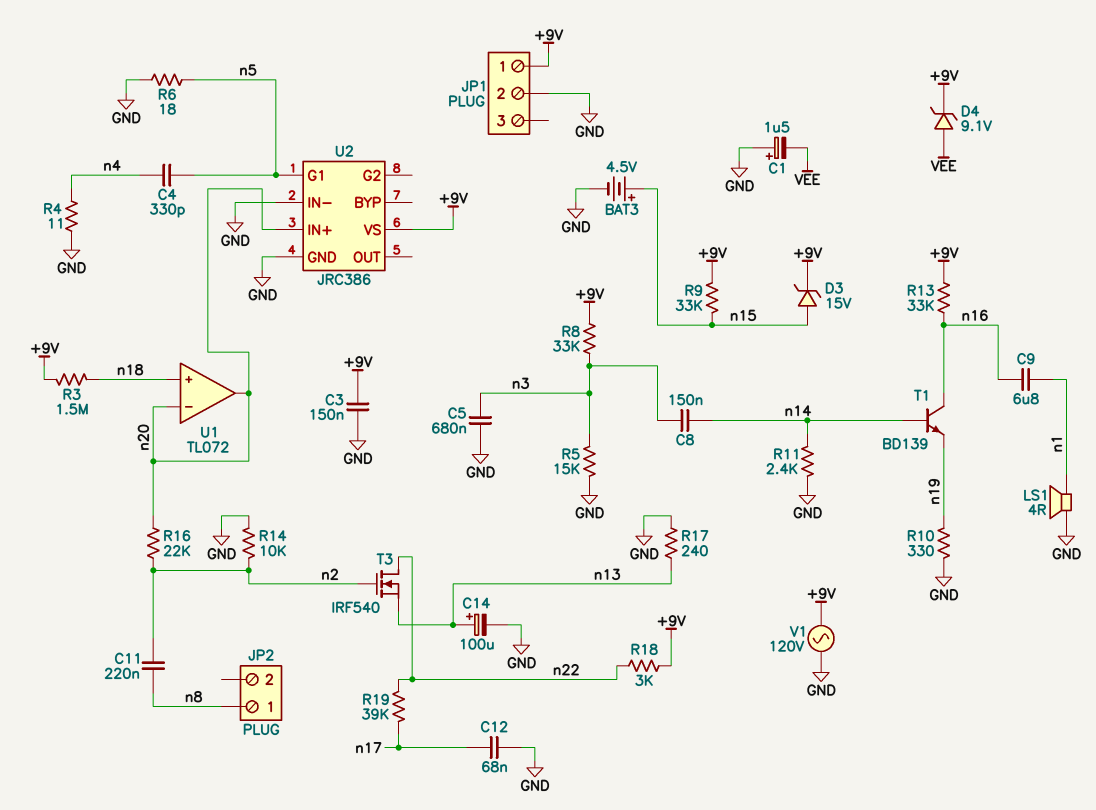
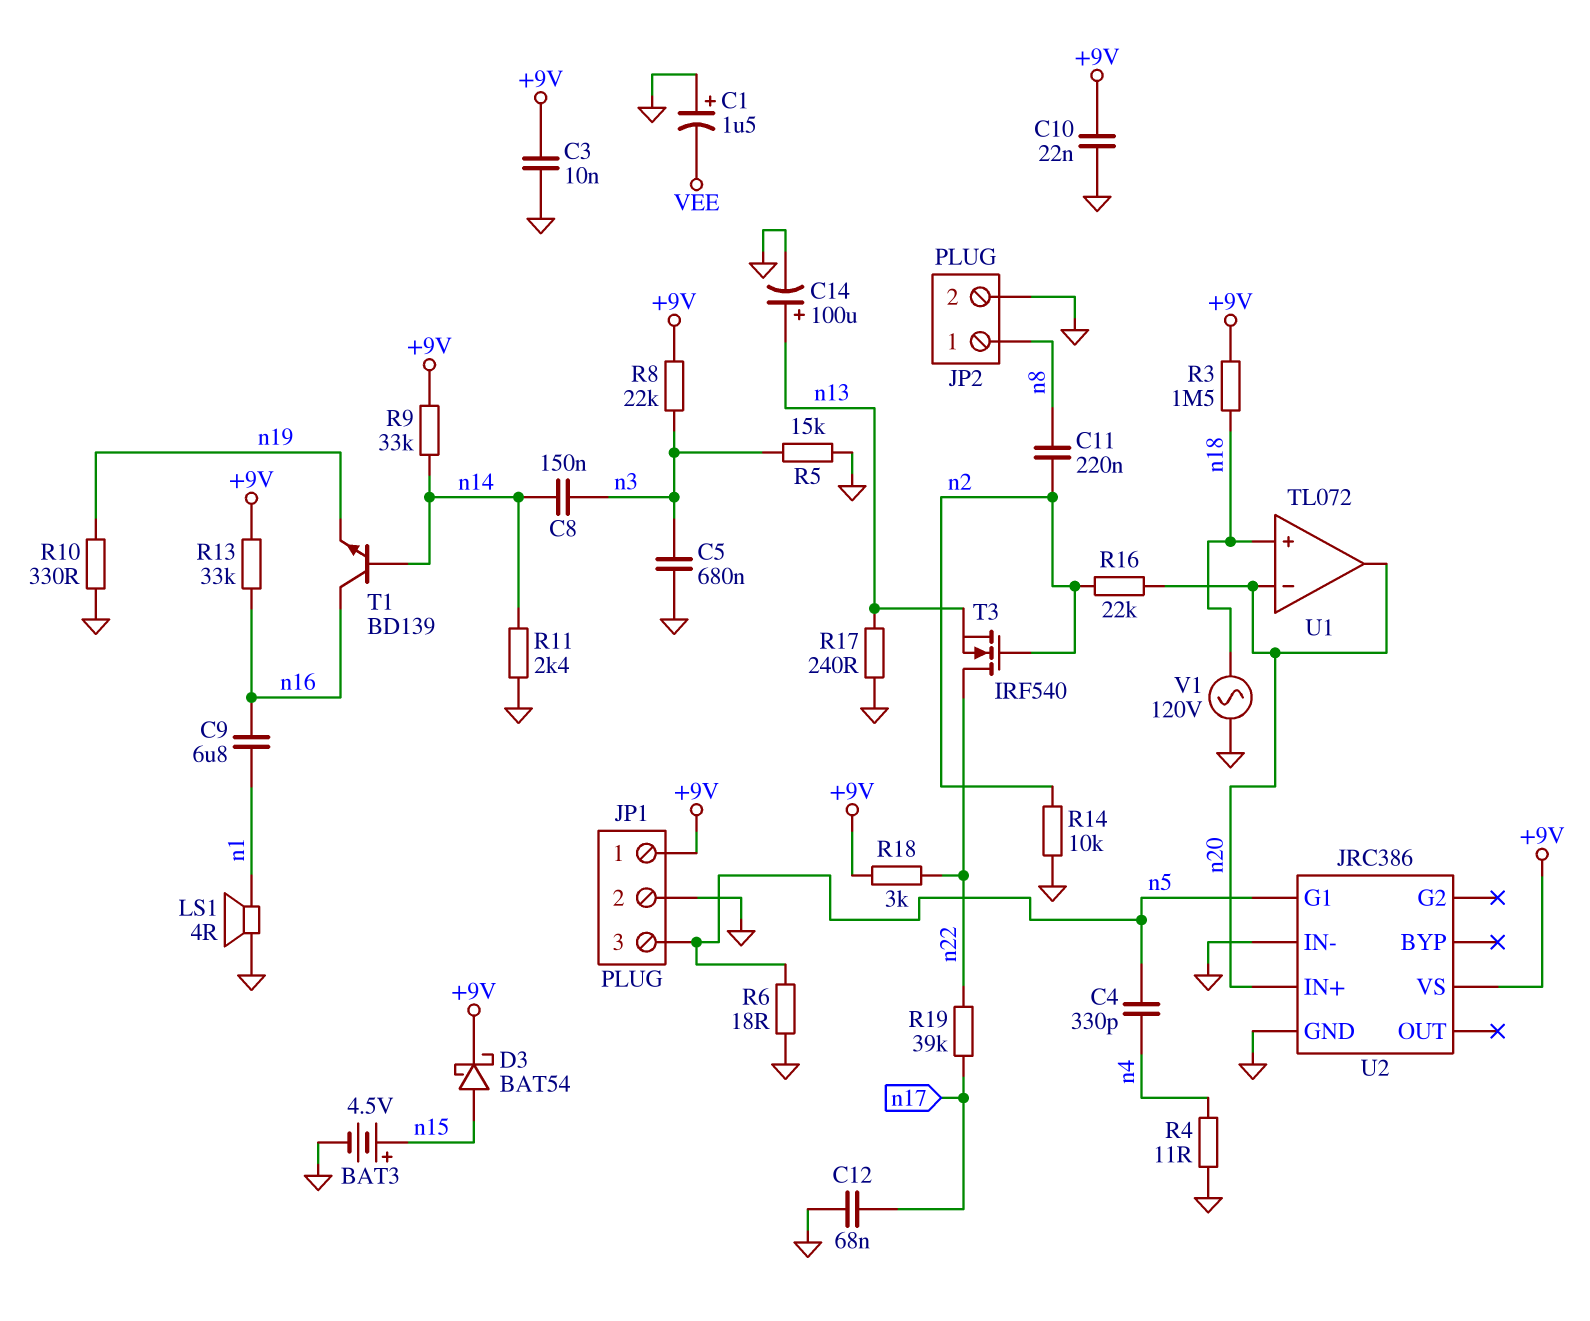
C3: 150nF (+9V, GND) -> 10nF (+9V, GND)
C10: none -> 22nF (+9V, GND)
D3: zener 15V (A n15, K +9V) -> schottky BAT54 (A n15, K +9V)
D4: zener 9.1V (A VEE, K +9V) -> none
JP1 pin 3: none -> n5
JP2 pin 2: none -> GND
R8: 33k (+9V, n3) -> 22k (+9V, n3)
R9: 33k (+9V, n15) -> 33k (+9V, n14)
V1: AC 120V (+9V, GND) -> AC 120V (GND, n18)

